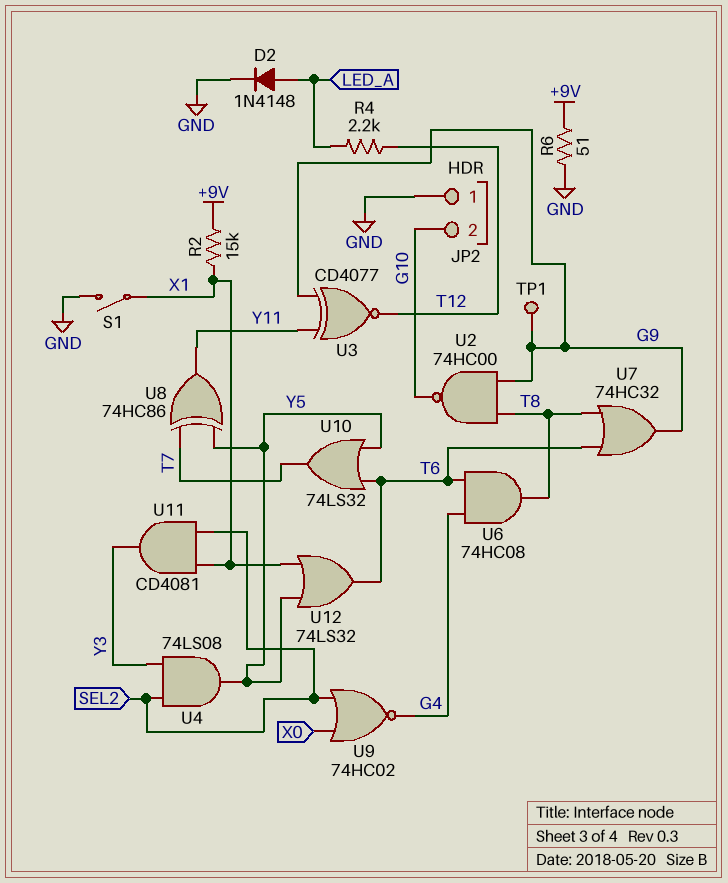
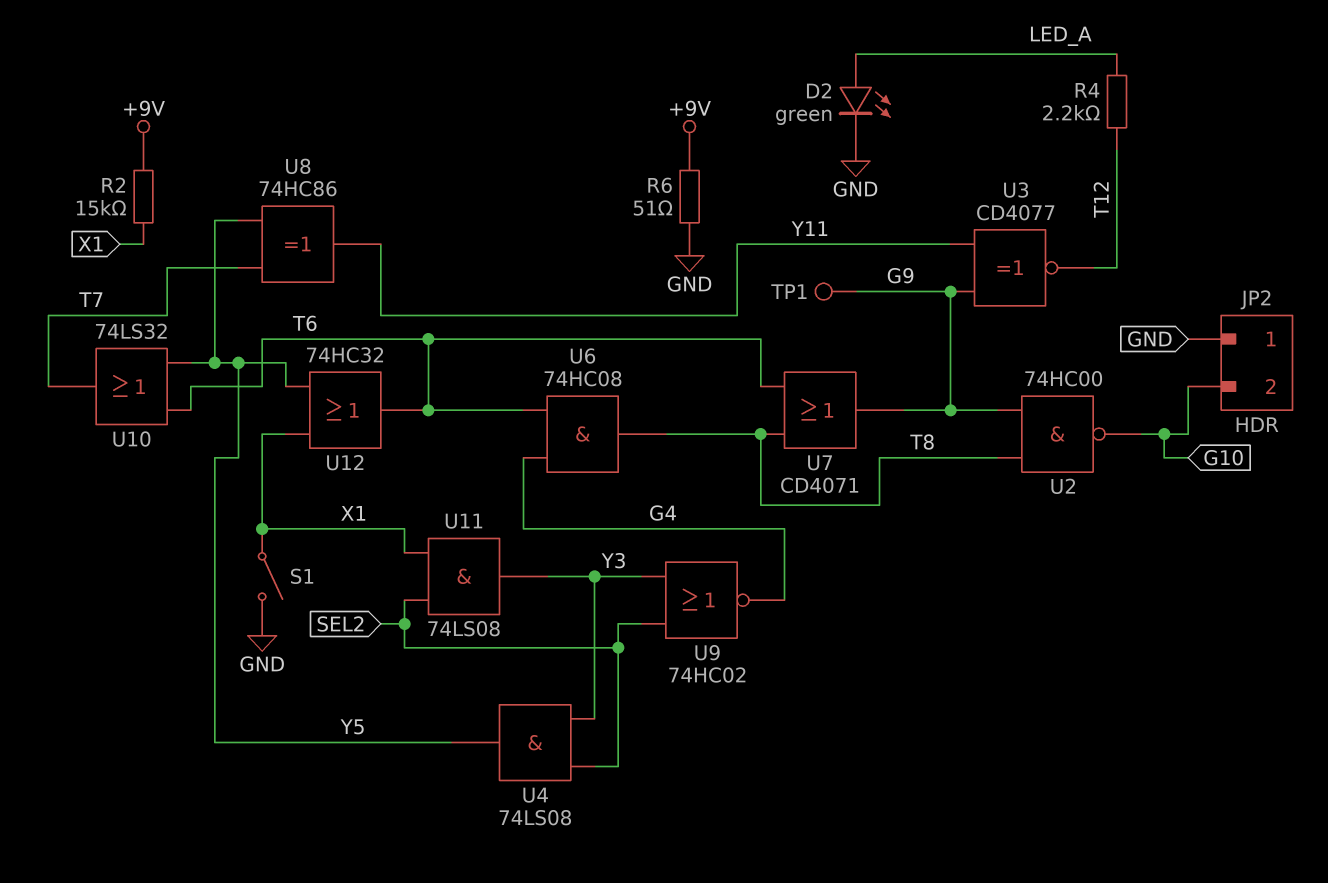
D2: diode 1N4148 (A LED_A, K GND) -> LED green (A LED_A, K GND)
U7: OR 74HC32 (in T6, in T8, out G9) -> OR CD4071 (in T6, in T8, out G9)
U9: NOR 74HC02 (in SEL2, in X0, out G4) -> NOR 74HC02 (in SEL2, in Y3, out G4)
U11: AND CD4081 (in SEL2, in X1, out Y3) -> AND 74LS08 (in SEL2, in X1, out Y3)
U12: OR 74LS32 (in X1, in Y5, out T6) -> OR 74HC32 (in X1, in Y5, out T6)

